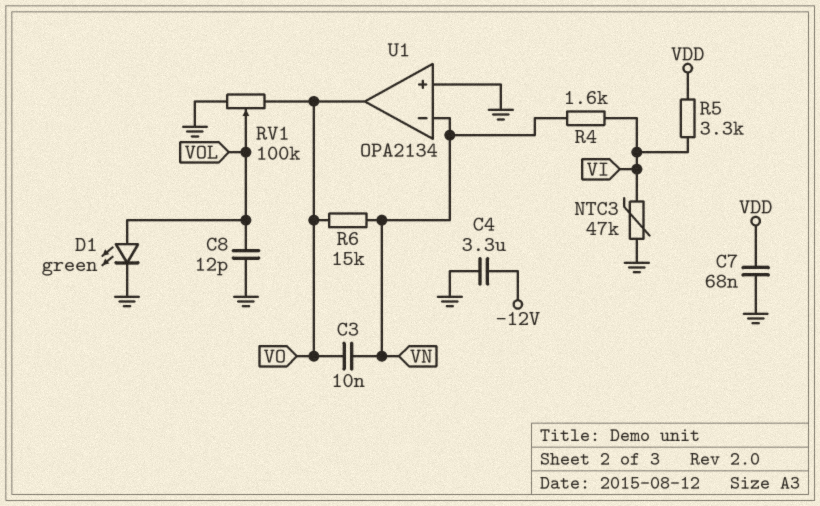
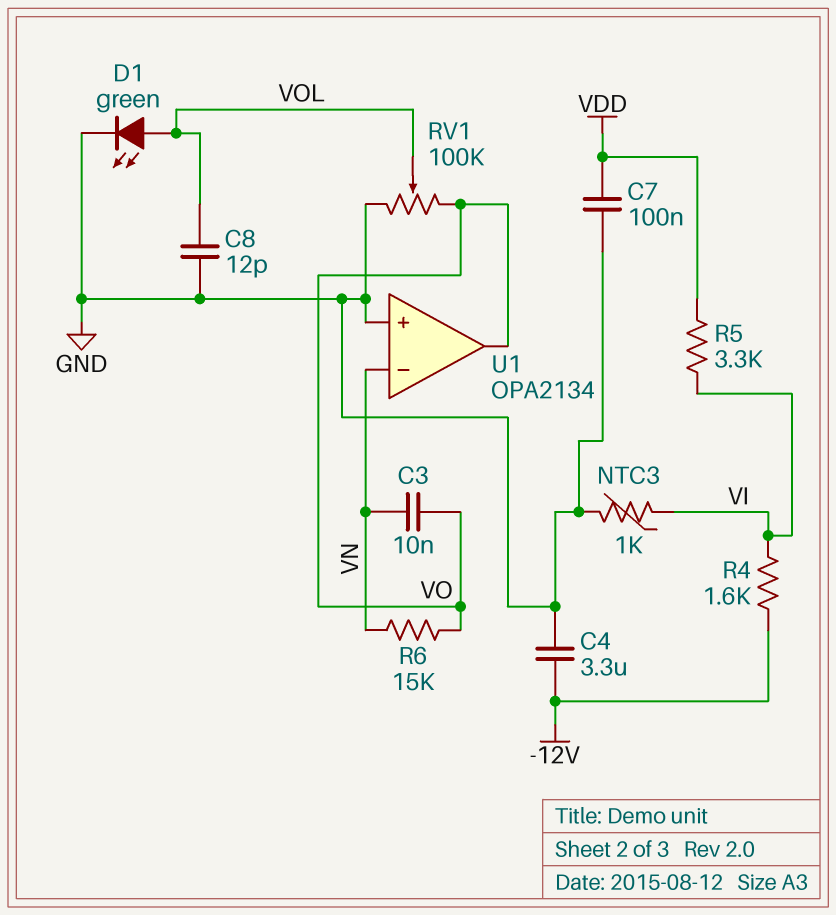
C7: 68nF (GND, VDD) -> 100nF (GND, VDD)
NTC3: 47k (GND, VI) -> 1k (GND, VI)
R4: 1.6k (VI, VN) -> 1.6k (-12V, VI)

